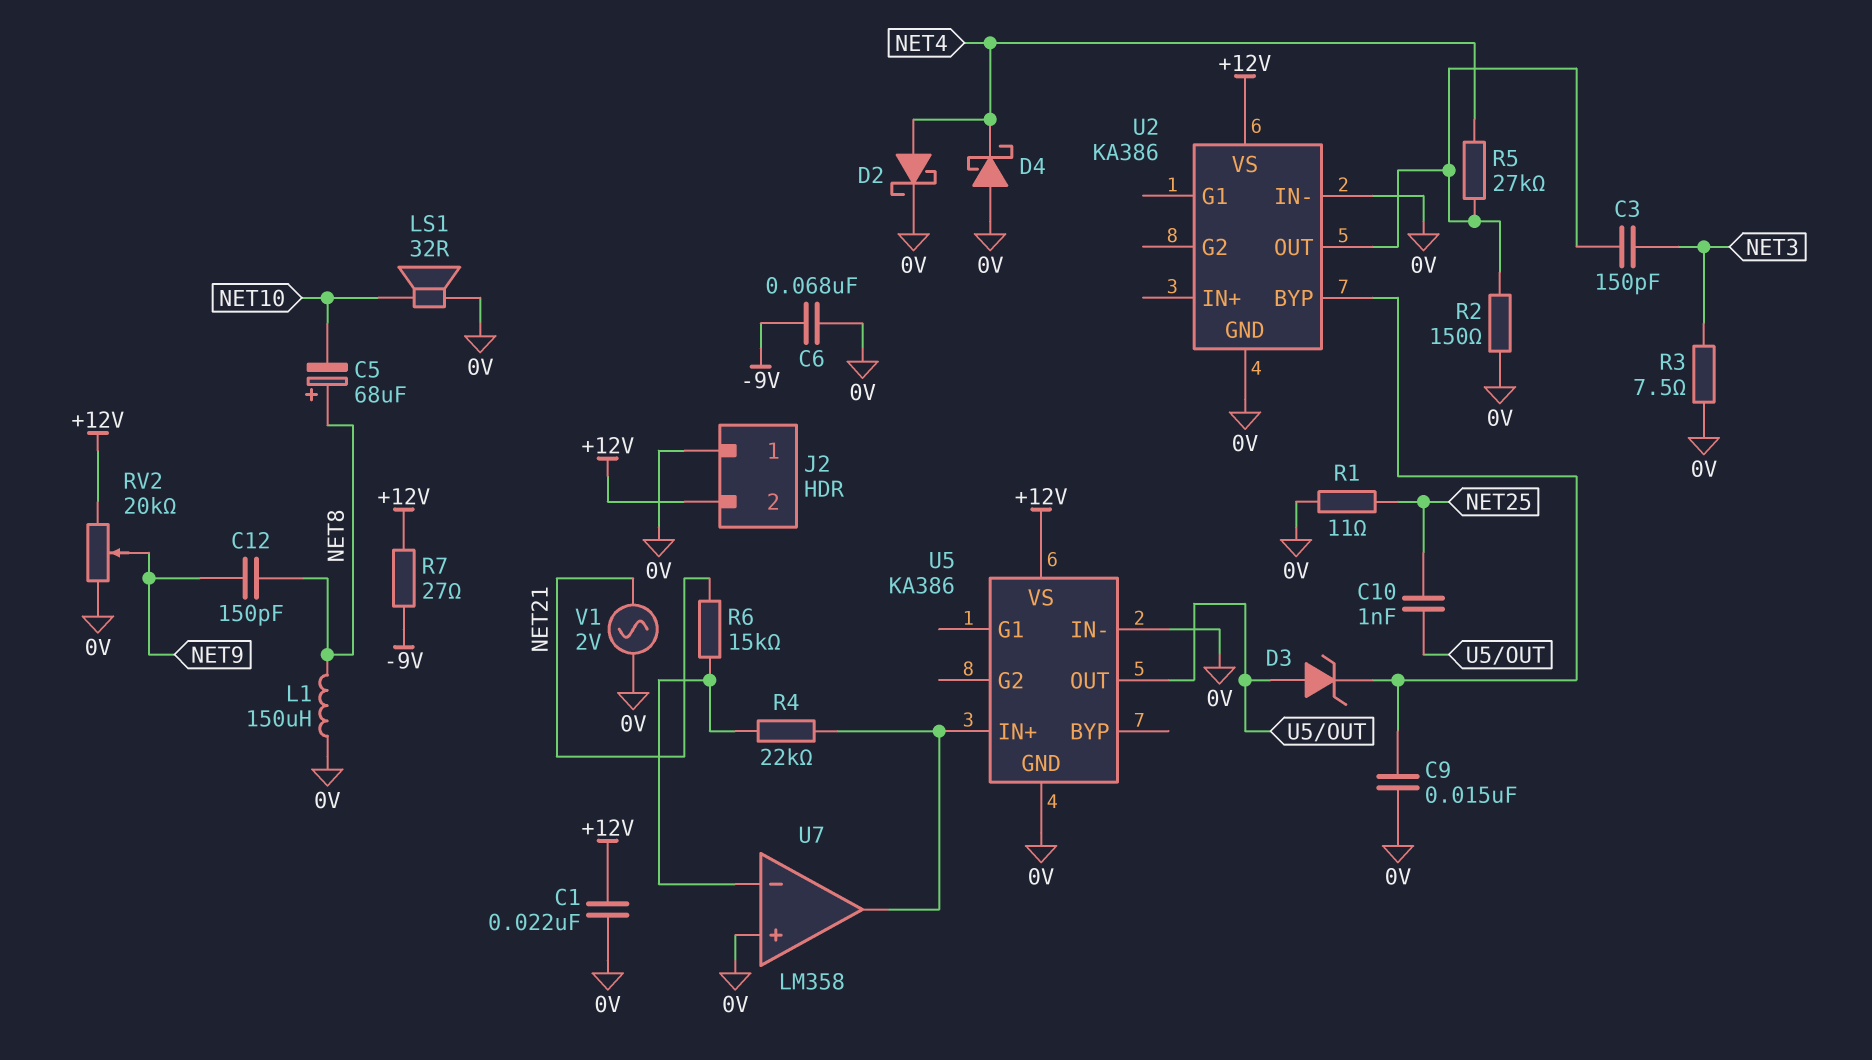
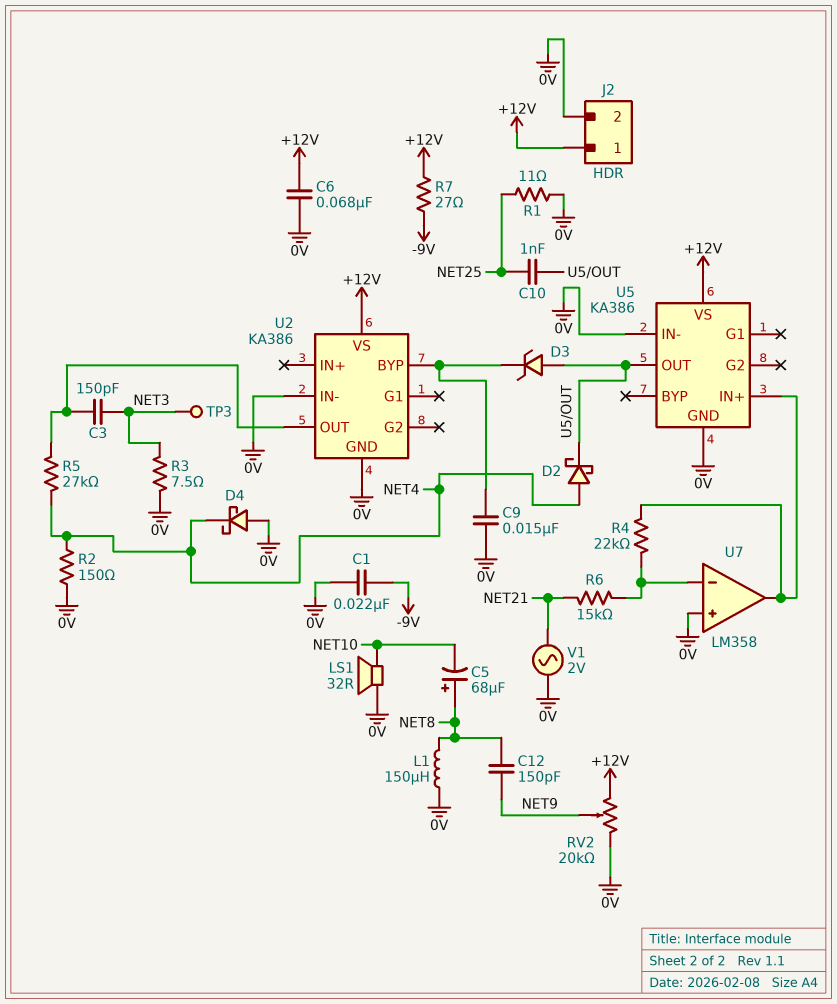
C1: 22nF (+12V, 0V) -> 22nF (-9V, 0V)
C6: 68nF (-9V, 0V) -> 68nF (+12V, 0V)
D2: schottky (A NET4, K 0V) -> schottky (A NET4, K U5/OUT)
J2 pin 1: 0V -> +12V
J2 pin 2: +12V -> 0V
R2: 150 (0V, U2/OUT) -> 150 (0V, NET4)
TP3: none -> test point (NET3)

